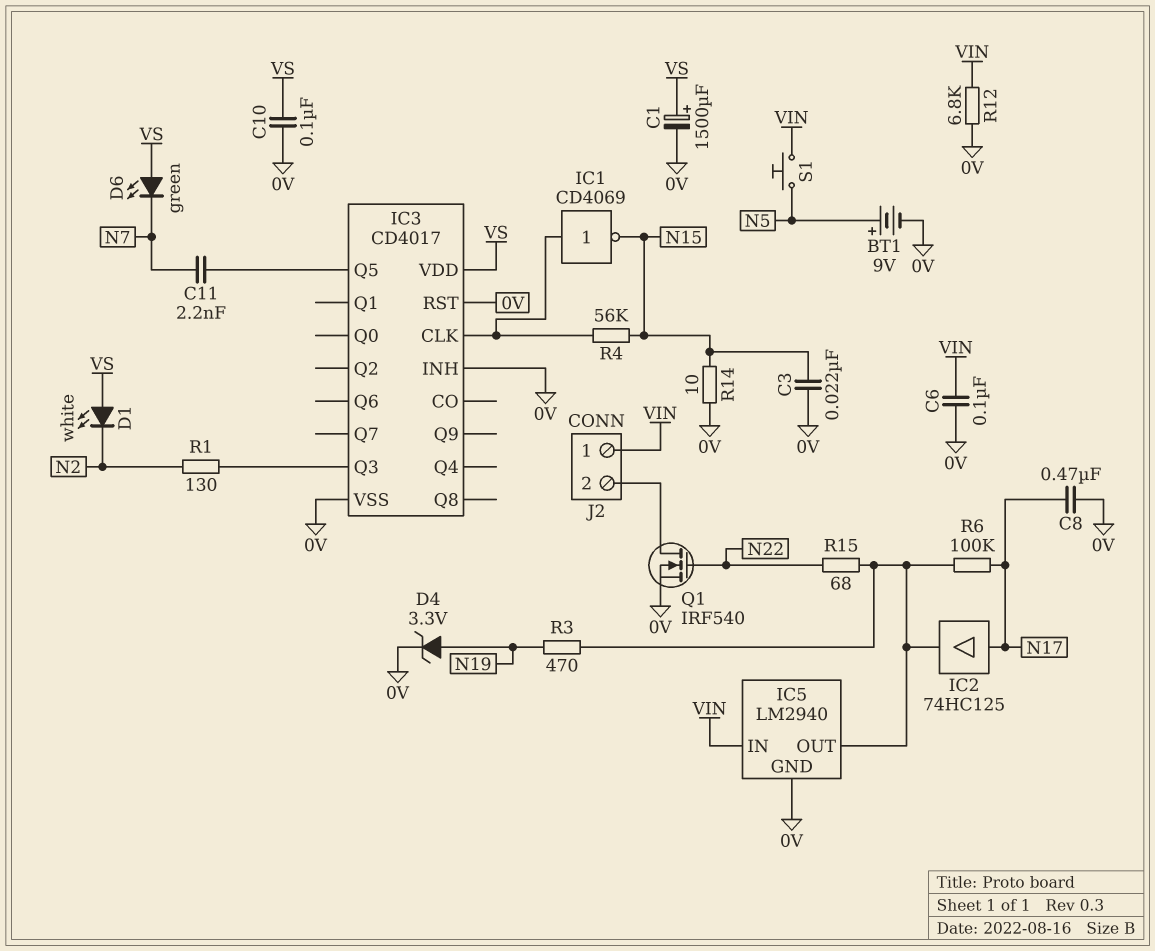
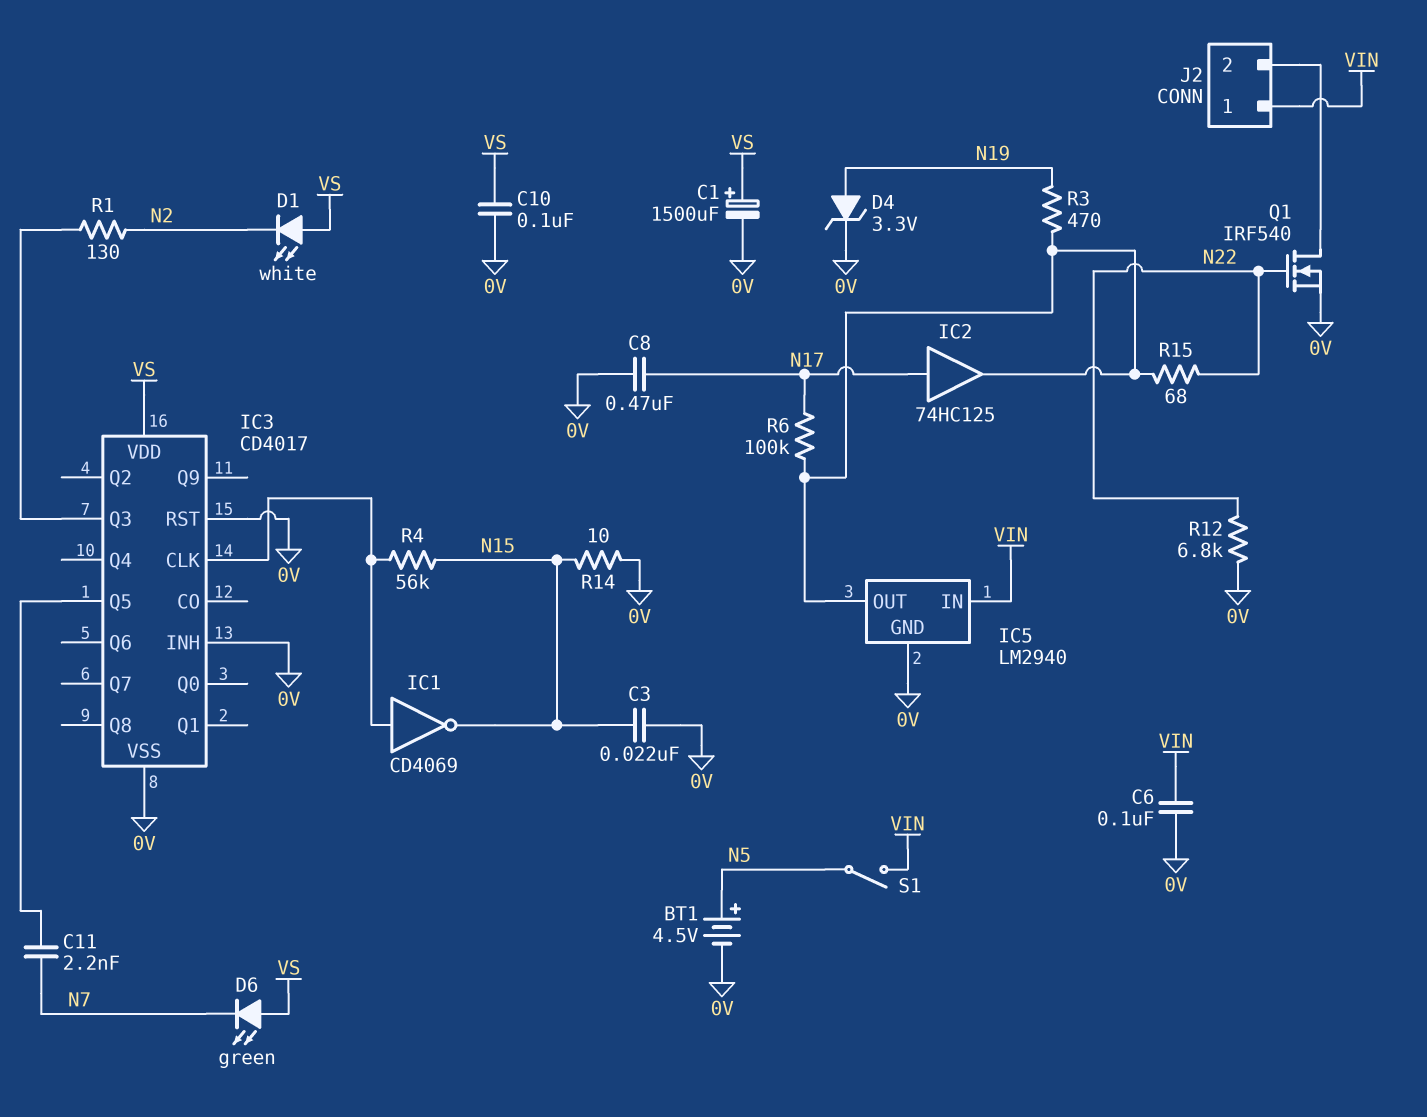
BT1: 9V (plus N5, minus 0V) -> 4.5V (plus N5, minus 0V)
R12: 6.8k (0V, VIN) -> 6.8k (0V, N22)
S1: button (N5, VIN) -> switch (N5, VIN)

